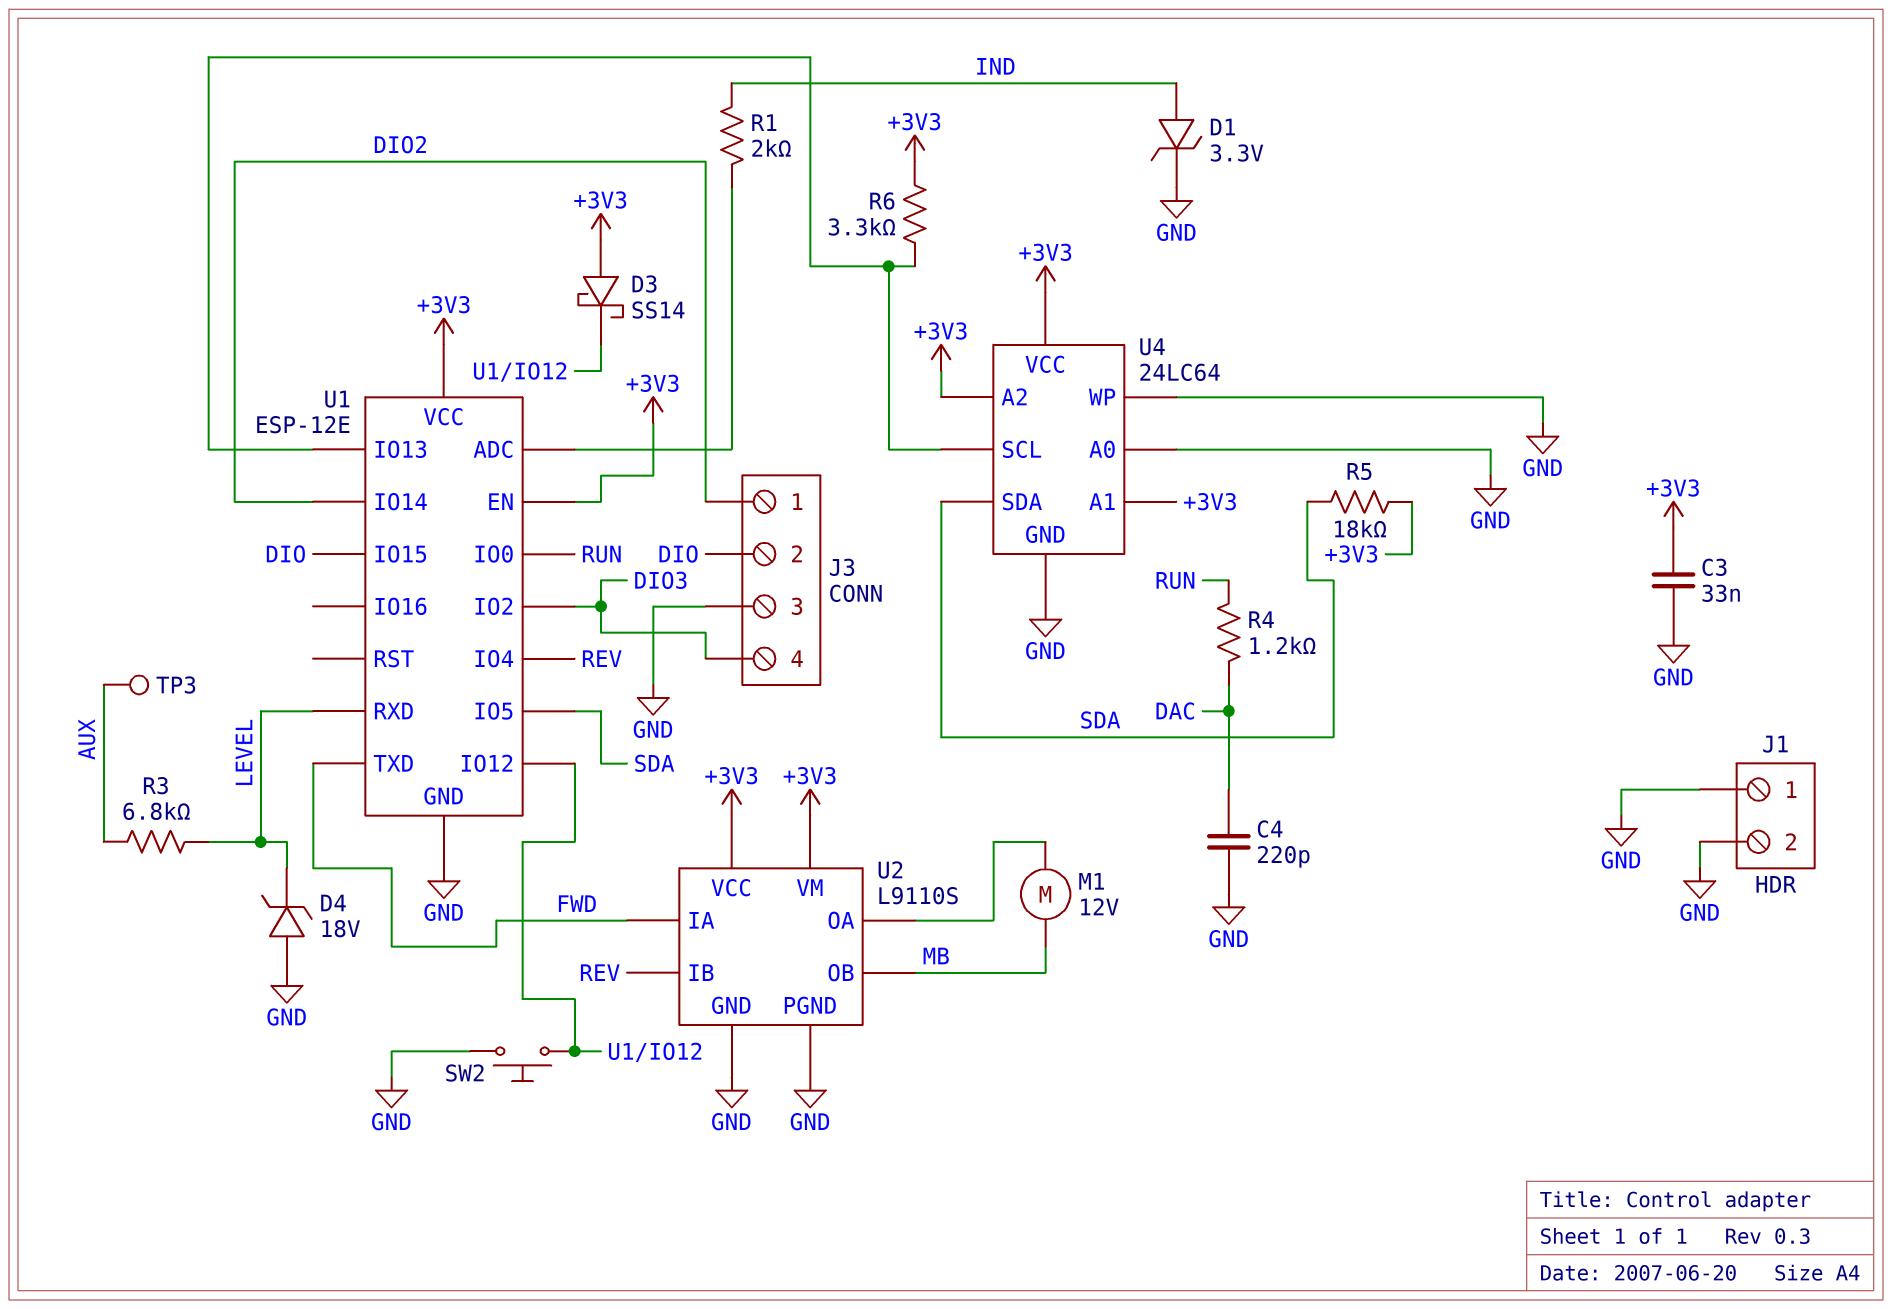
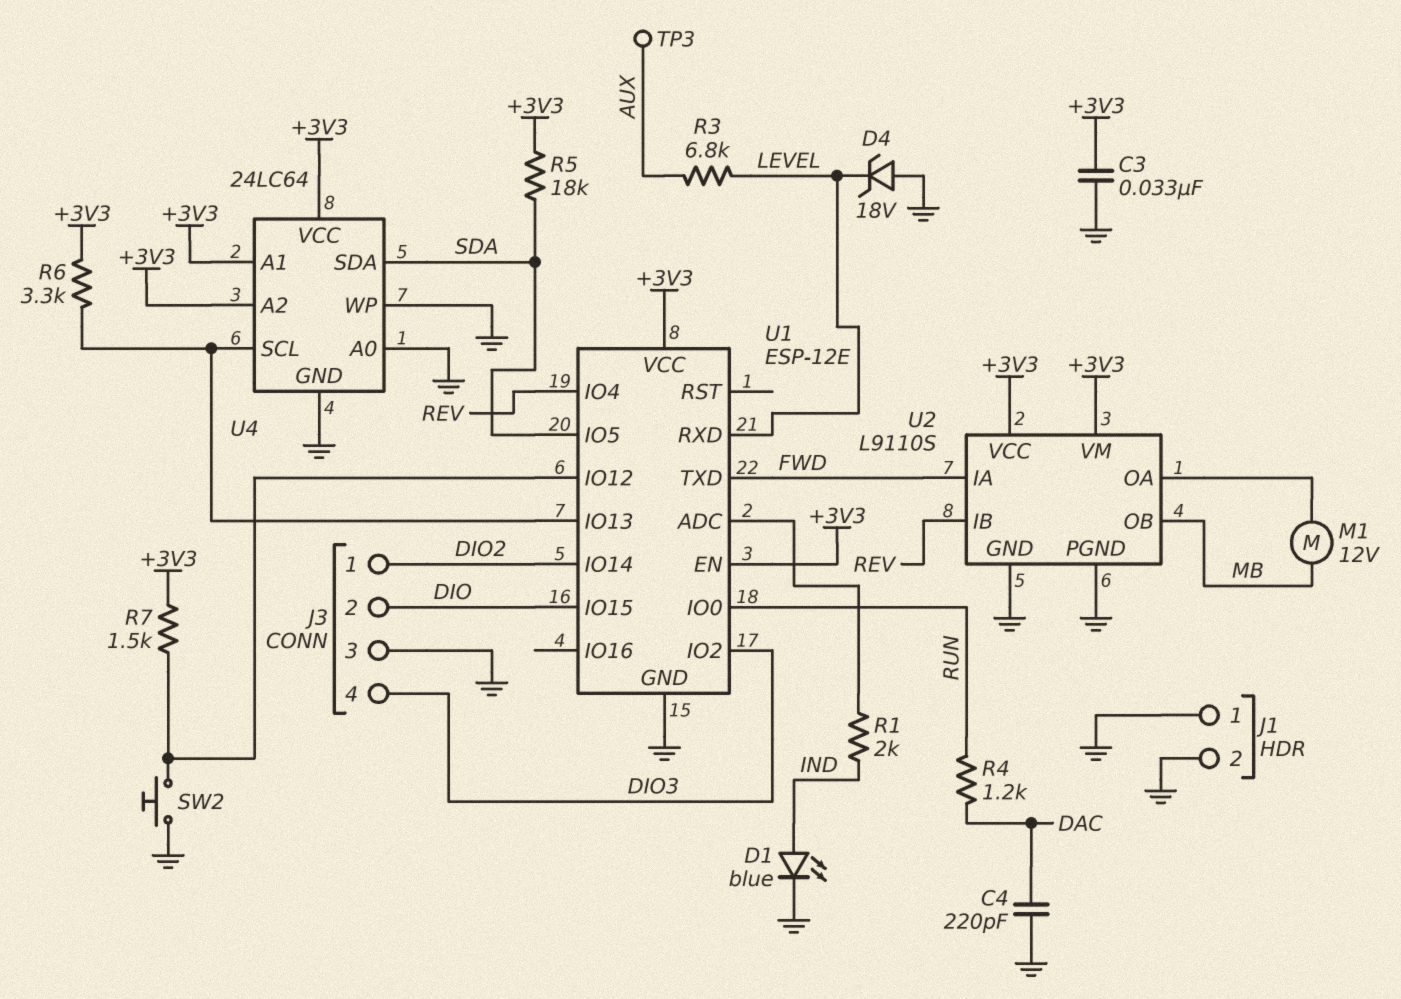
D1: zener 3.3V (A IND, K GND) -> LED blue (A IND, K GND)
D3: schottky SS14 (A +3V3, K U1/IO12) -> none
R7: none -> 1.5k (+3V3, U1/IO12)

